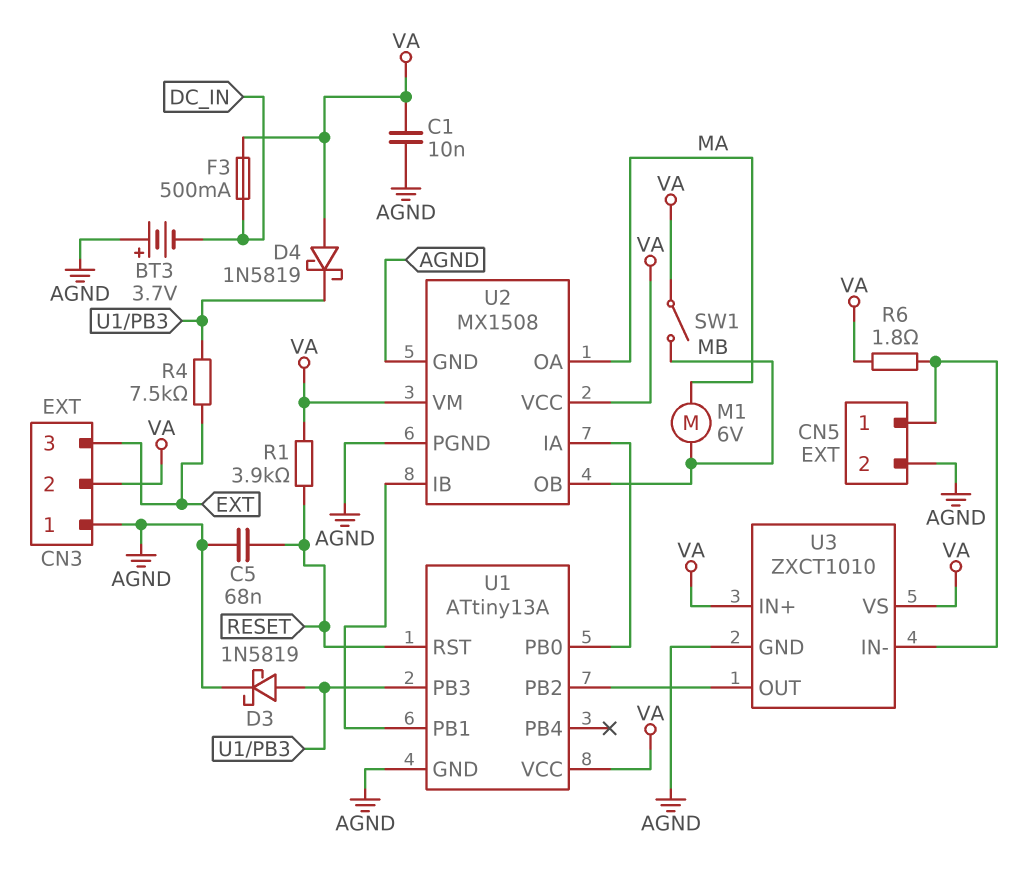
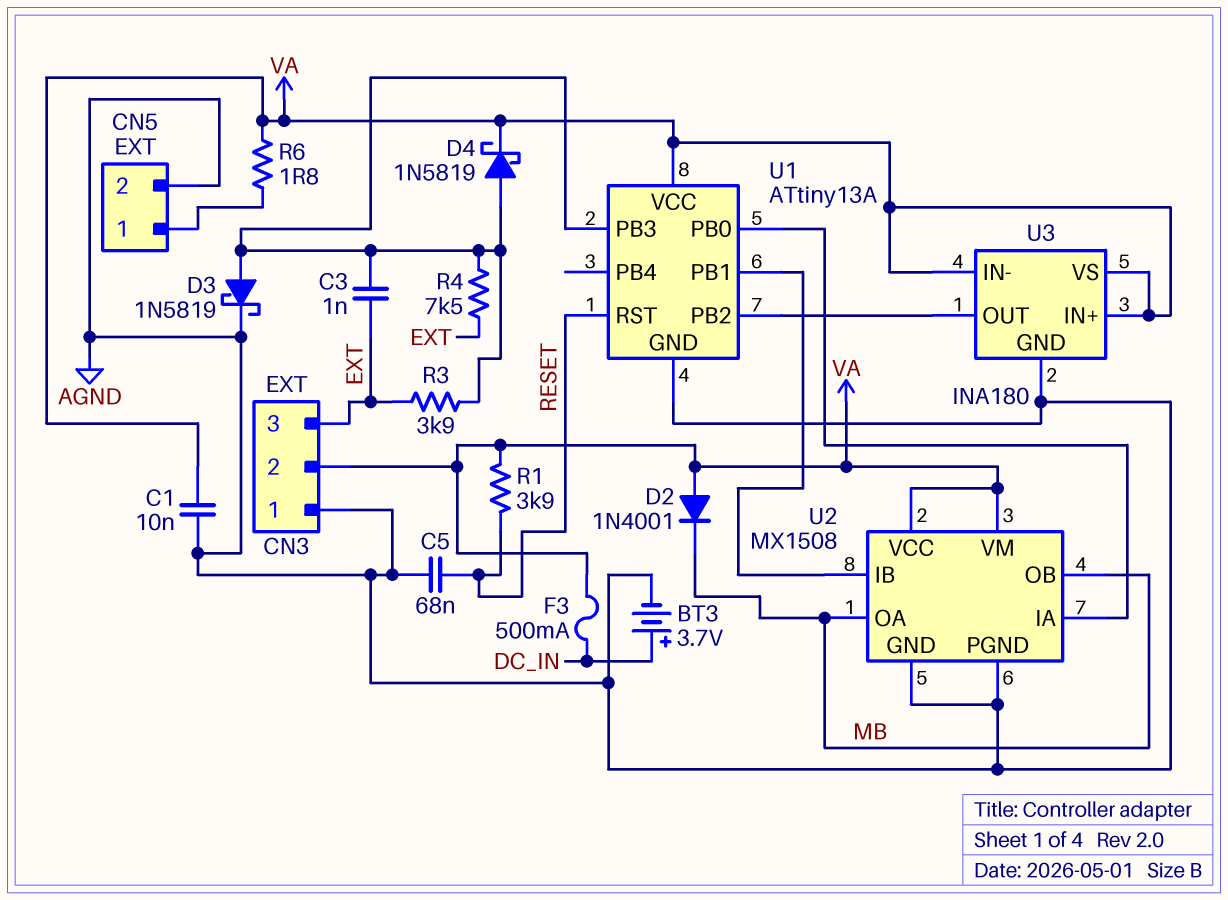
BT3: 3.7V (plus AGND, minus DC_IN) -> 3.7V (plus DC_IN, minus AGND)
C3: none -> 1nF (EXT, U1/PB3)
D2: none -> diode 1N4001 (A VA, K MB)
D4: schottky 1N5819 (A VA, K U1/PB3) -> schottky 1N5819 (A U1/PB3, K VA)
M1: motor 6V (MA, MB) -> none
R3: none -> 3.9k (EXT, U1/PB3)
SW1: switch (MB, VA) -> none
U2 pin OA: MA -> MB
U3: ZXCT1010 -> INA180
U3 pin IN-: CN5/1 -> VA

